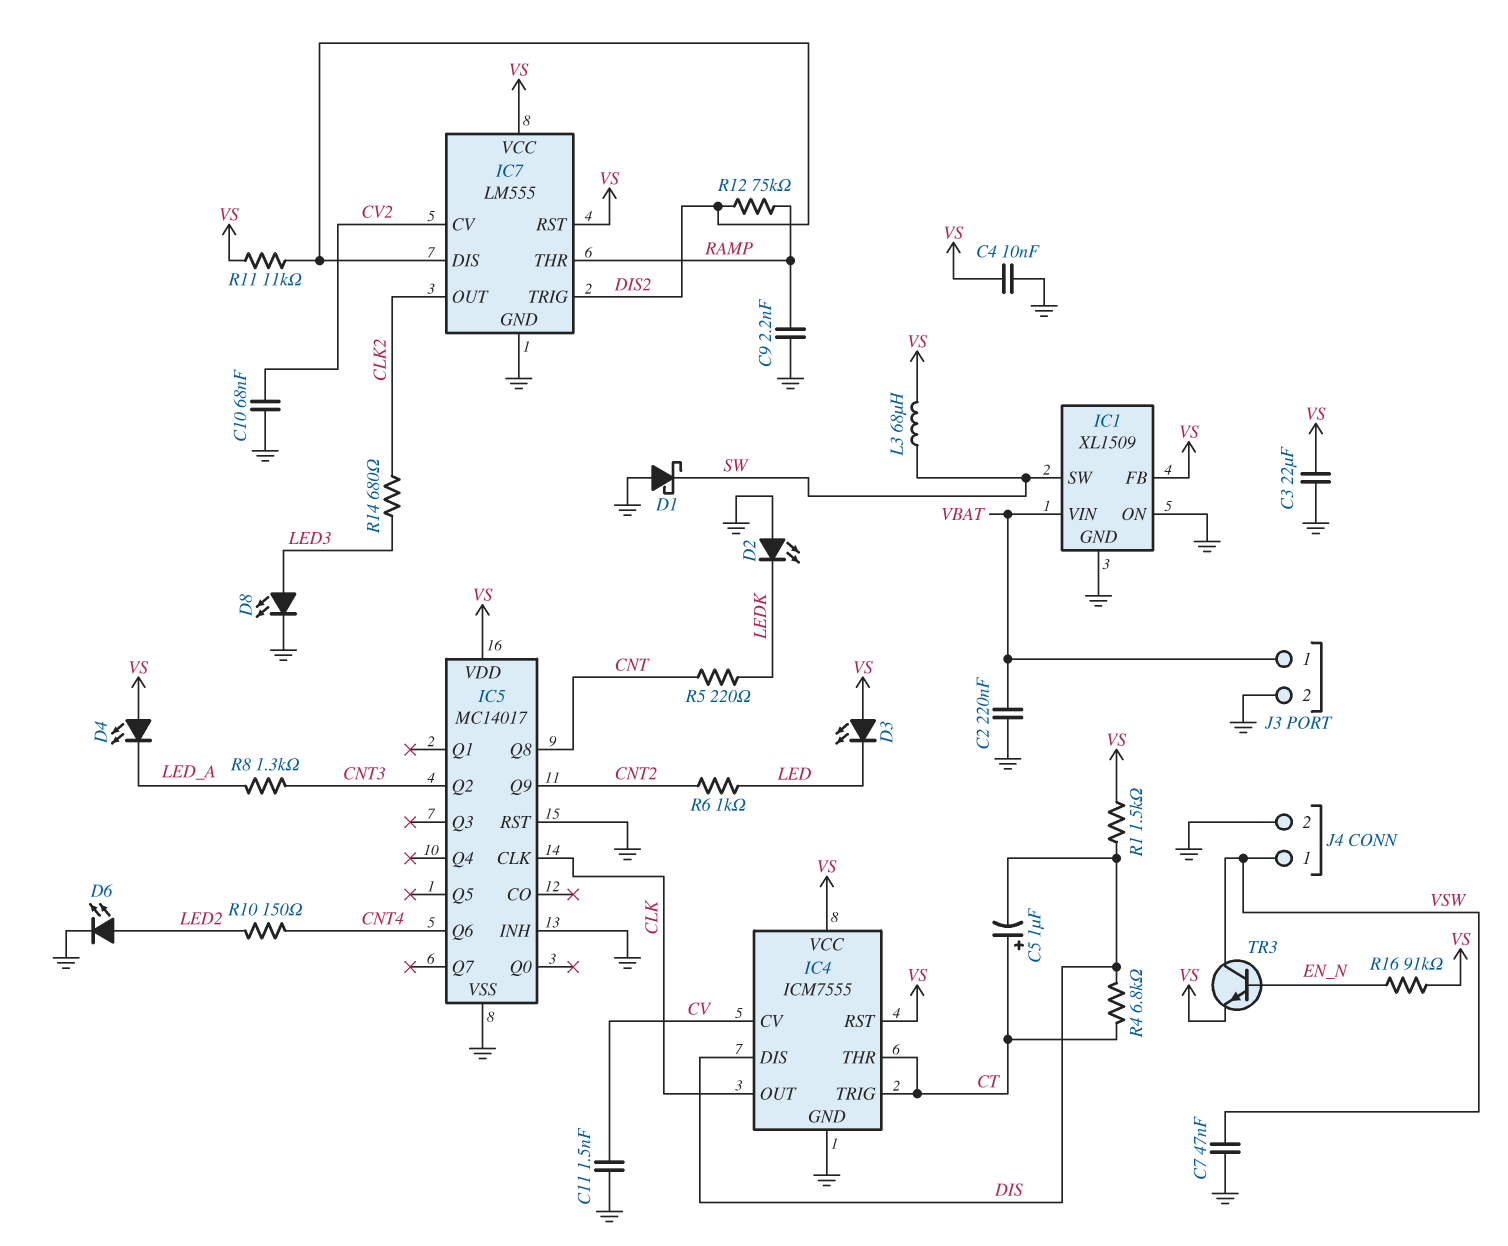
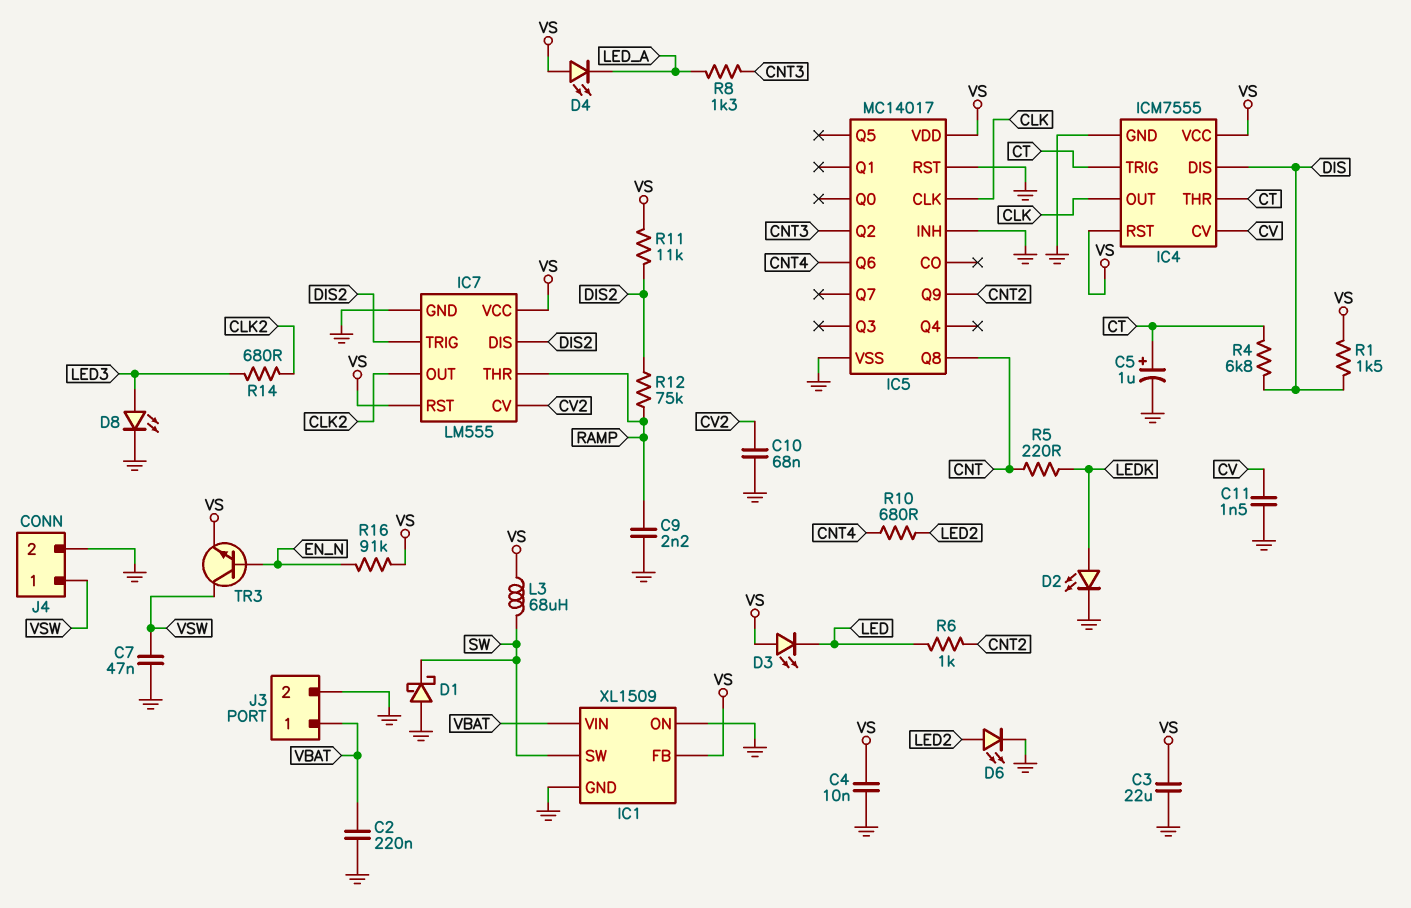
C5: 1uF (plus CT, minus DIS) -> 1uF (plus CT, minus GND)
D2: LED (A GND, K LEDK) -> LED (A LEDK, K GND)
R10: 150 (CNT4, LED2) -> 680 (CNT4, LED2)

